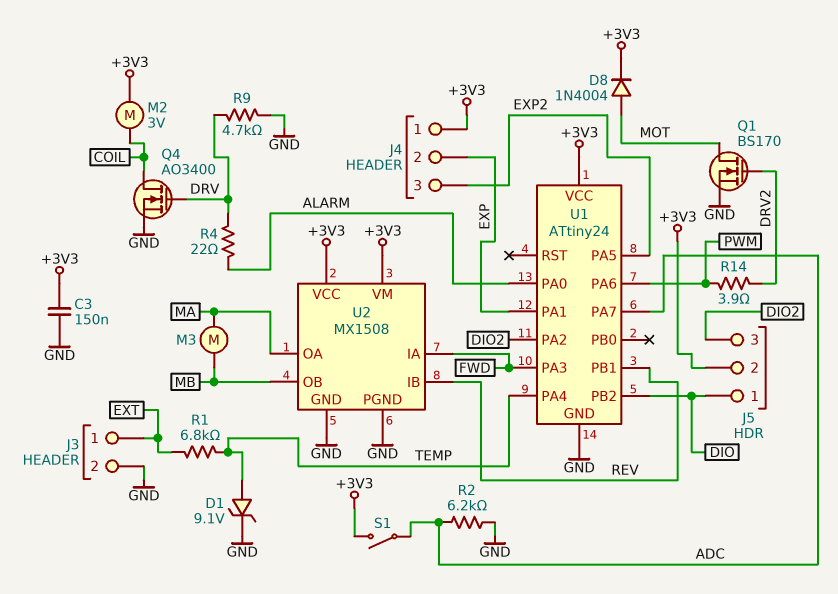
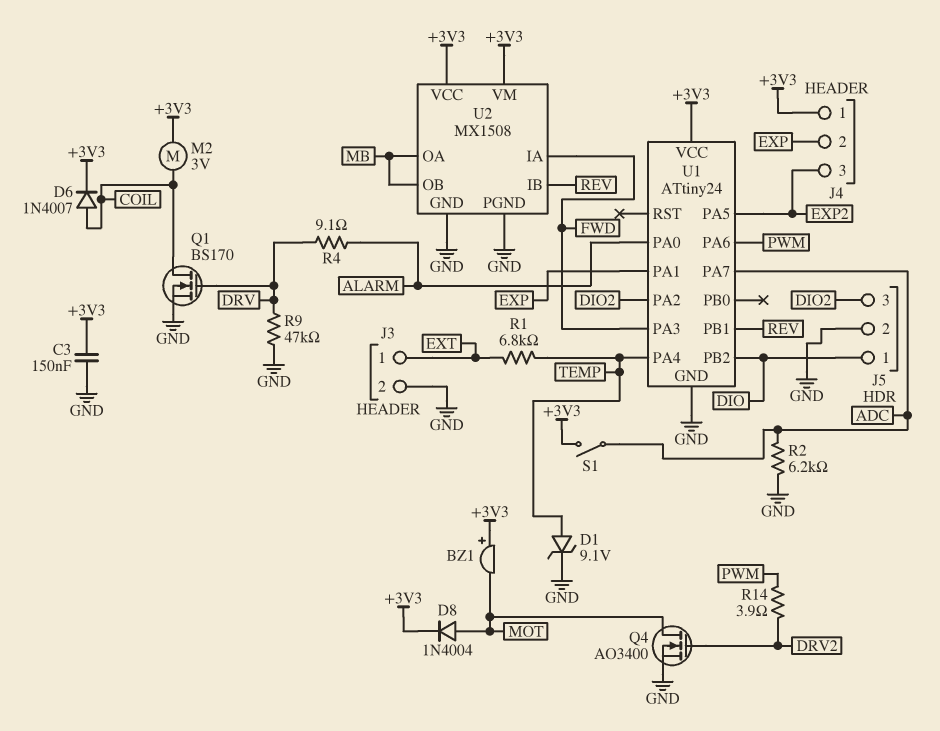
BZ1: none -> buzzer (plus +3V3, minus MOT)
D6: none -> diode 1N4007 (A COIL, K +3V3)
J5 pin 2: +3V3 -> GND
M3: motor (MA, MB) -> none
Q1: NMOS BS170 (G DRV2, D MOT, S GND) -> NMOS BS170 (G DRV, D COIL, S GND)
Q4: NMOS AO3400 (G DRV, D COIL, S GND) -> NMOS AO3400 (G DRV2, D MOT, S GND)
R4: 22 (ALARM, DRV) -> 9.1 (ALARM, DRV)
R9: 4.7k (DRV, GND) -> 47k (DRV, GND)
U2 pin OA: MA -> MB

